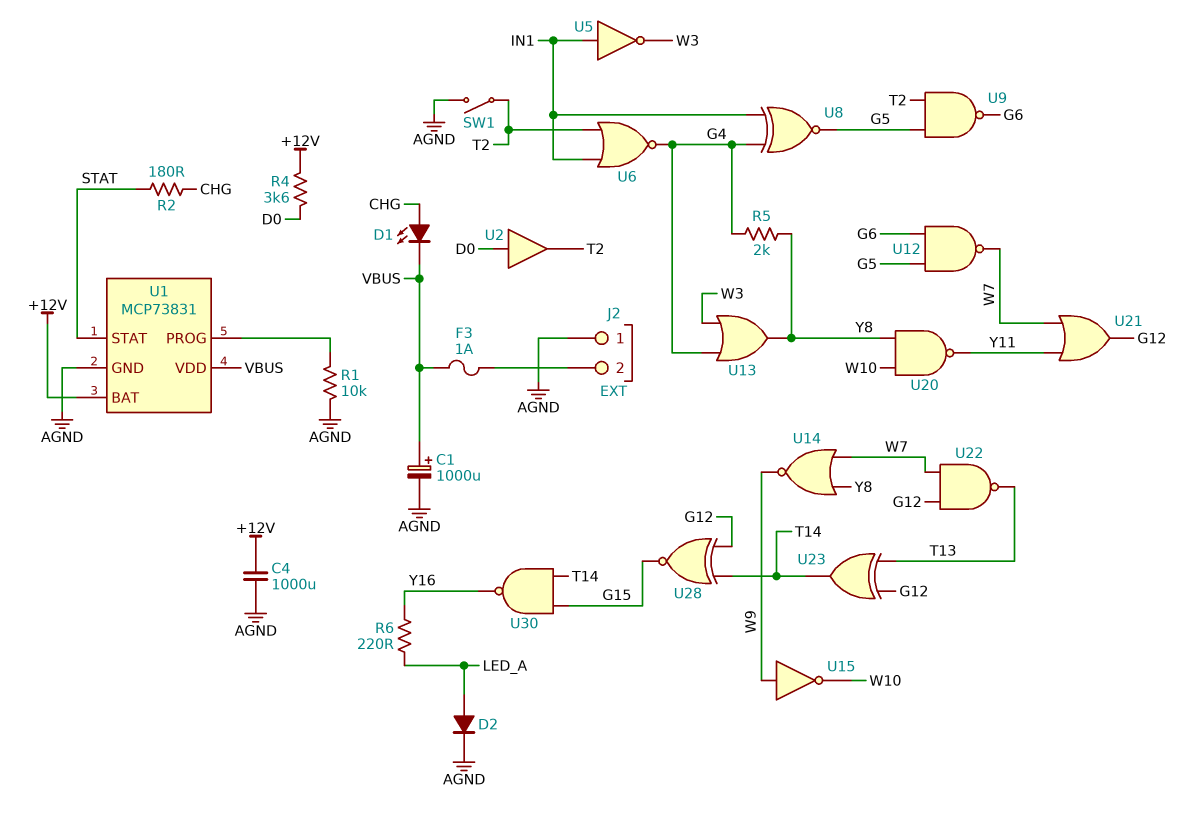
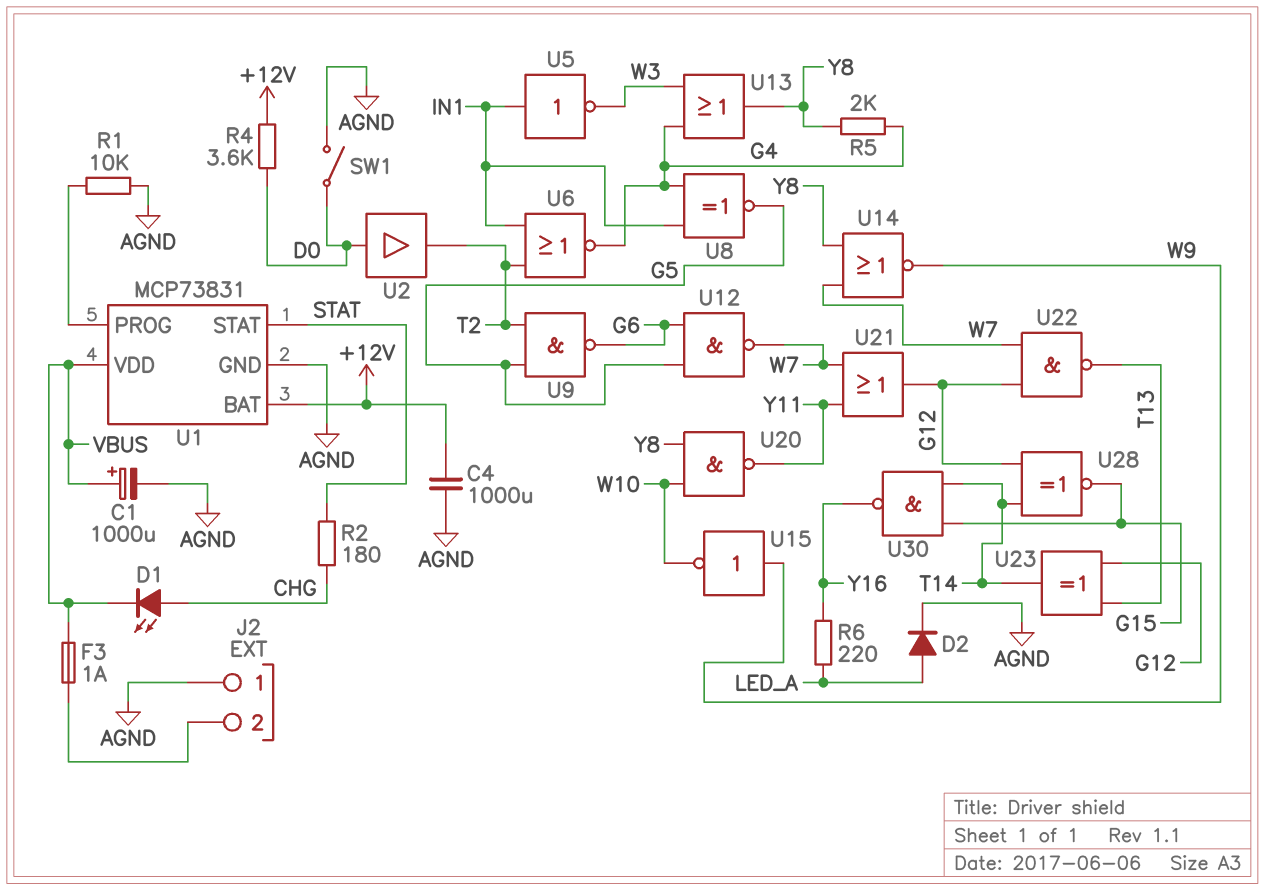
SW1: switch (AGND, T2) -> switch (AGND, D0)

